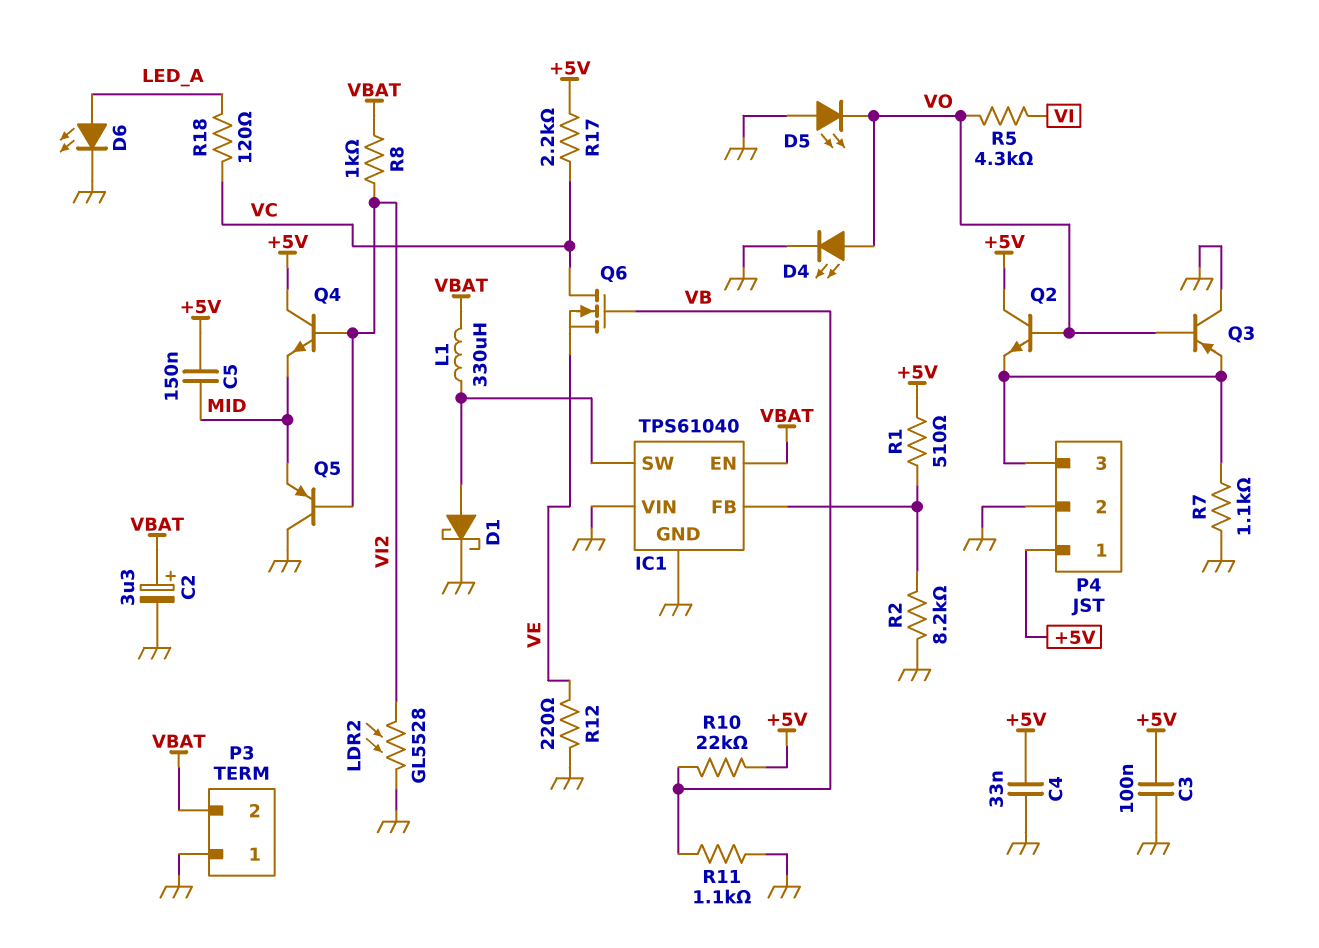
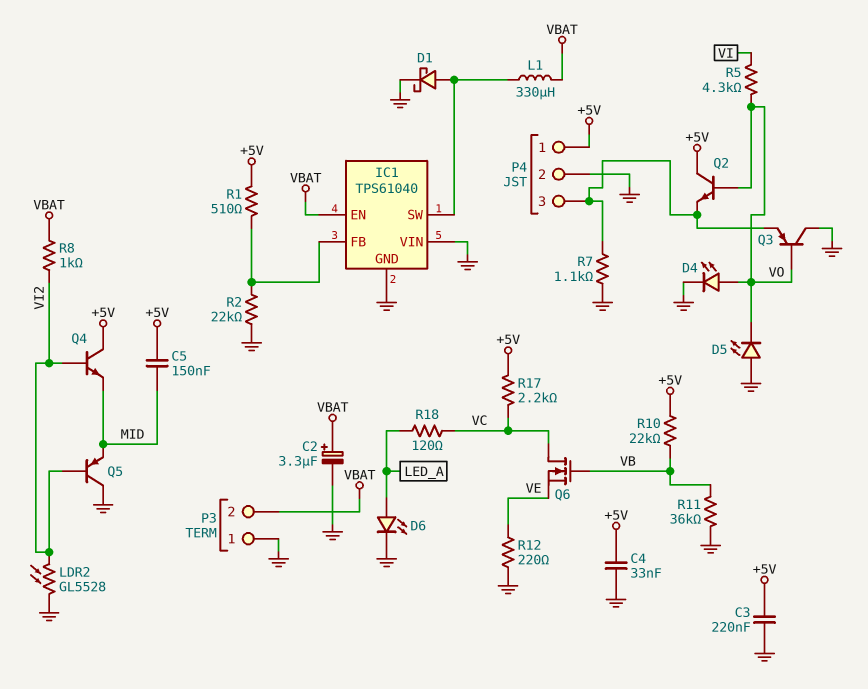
C3: 100nF (+5V, GND) -> 220nF (+5V, GND)
R2: 8.2k (GND, IC1/FB) -> 22k (GND, IC1/FB)
R11: 1.1k (GND, VB) -> 36k (GND, VB)

